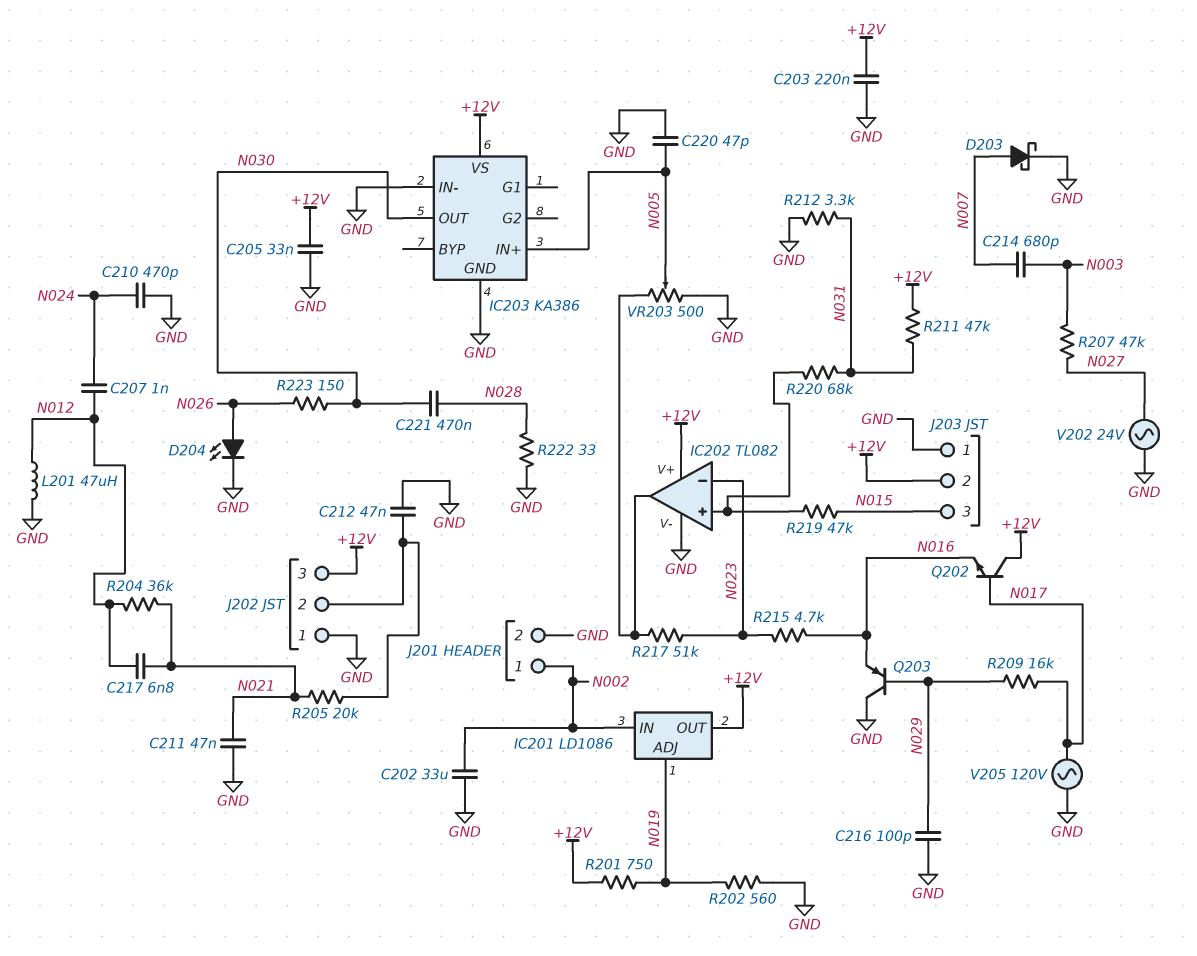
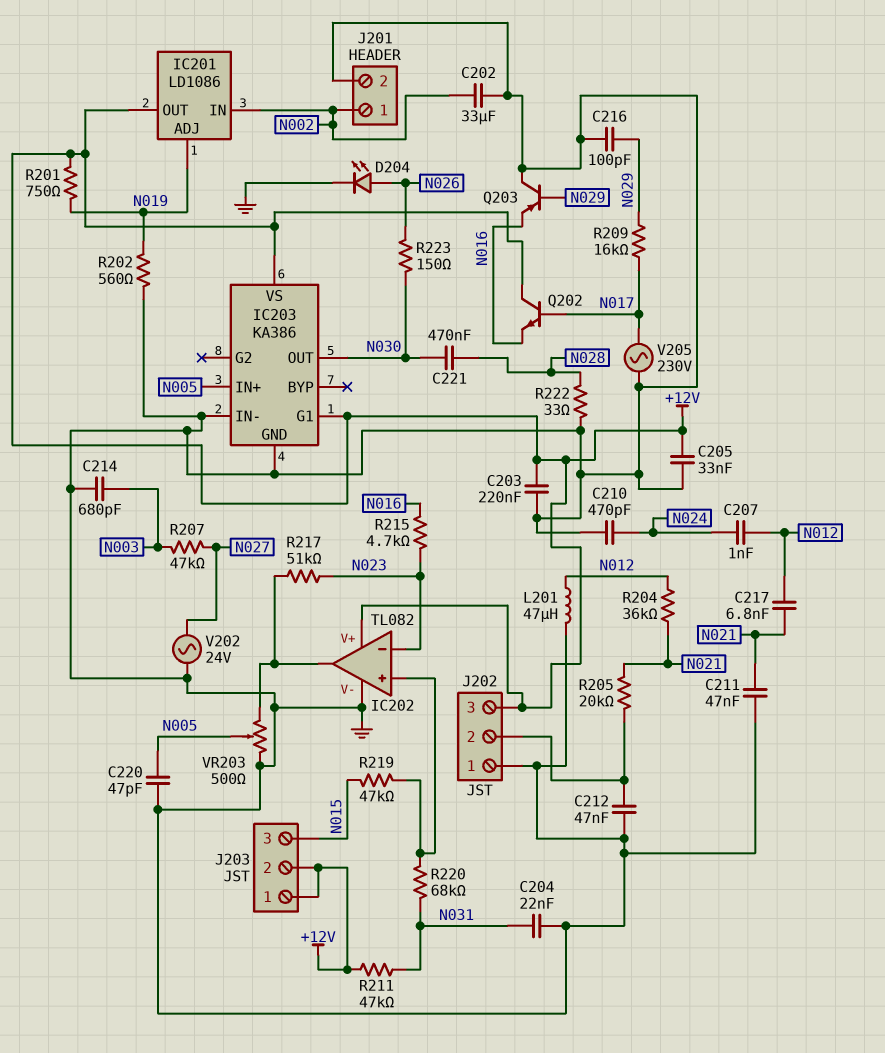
C204: none -> 22nF (GND, N031)
C214: 680pF (N003, N007) -> 680pF (GND, N003)
D203: schottky (A N007, K GND) -> none
IC203 pin G1: none -> +12V
J203 pin 1: GND -> +12V
R212: 3.3k (GND, N031) -> none
V205: AC 120V (GND, N017) -> AC 230V (GND, N017)

